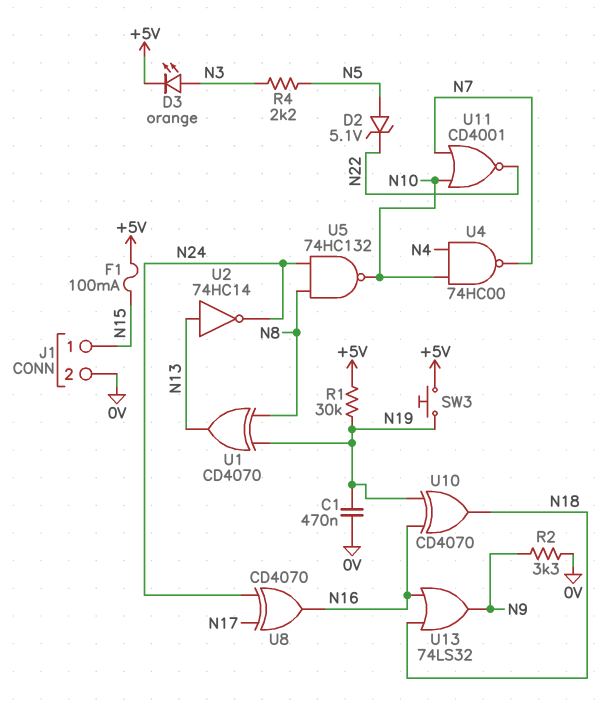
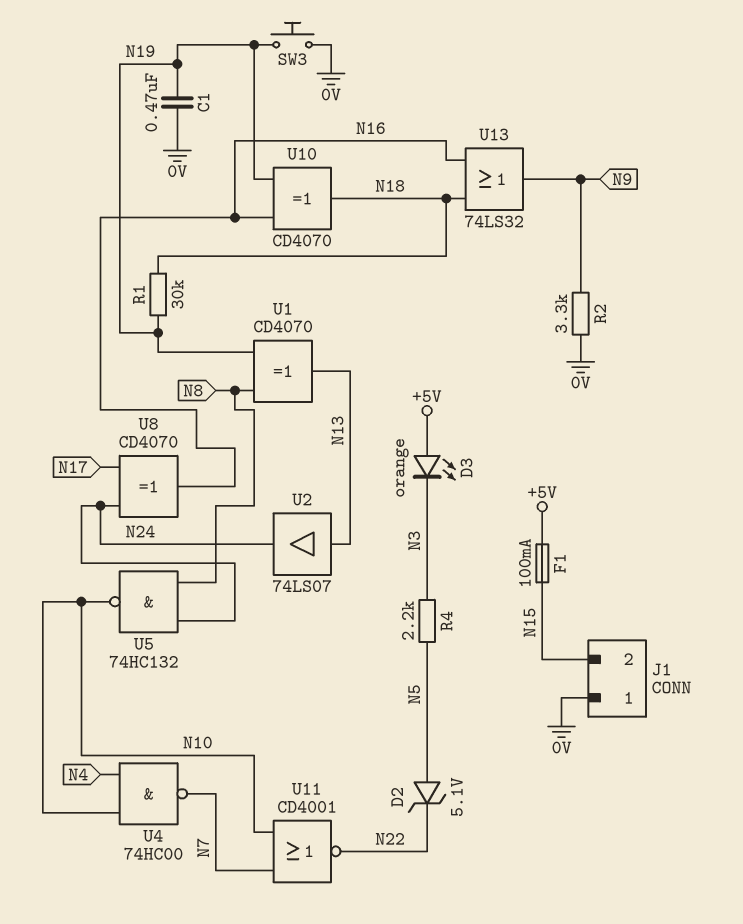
D3: LED orange (A N3, K +5V) -> LED orange (A +5V, K N3)
J1 pin 1: N15 -> 0V
J1 pin 2: 0V -> N15
R1: 30k (+5V, N19) -> 30k (N18, N19)
SW3: button (+5V, N19) -> button (0V, N19)
U2: NOT 74HC14 (in N13, out N24) -> buffer 74LS07 (in N13, out N24)

